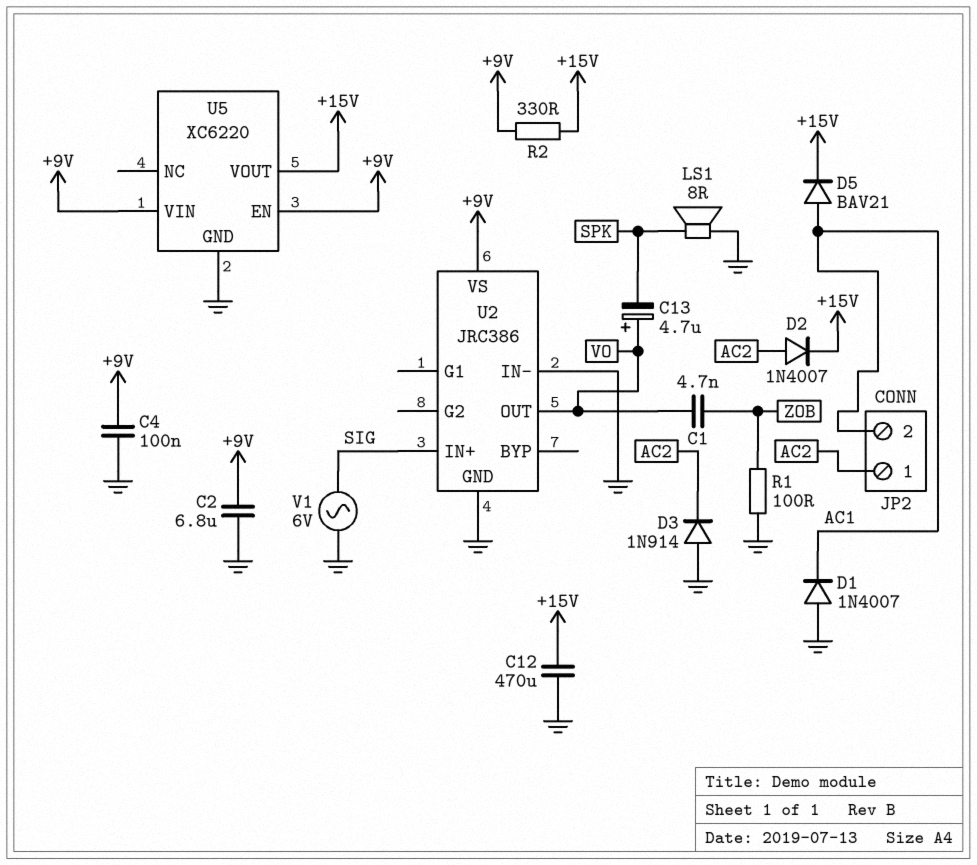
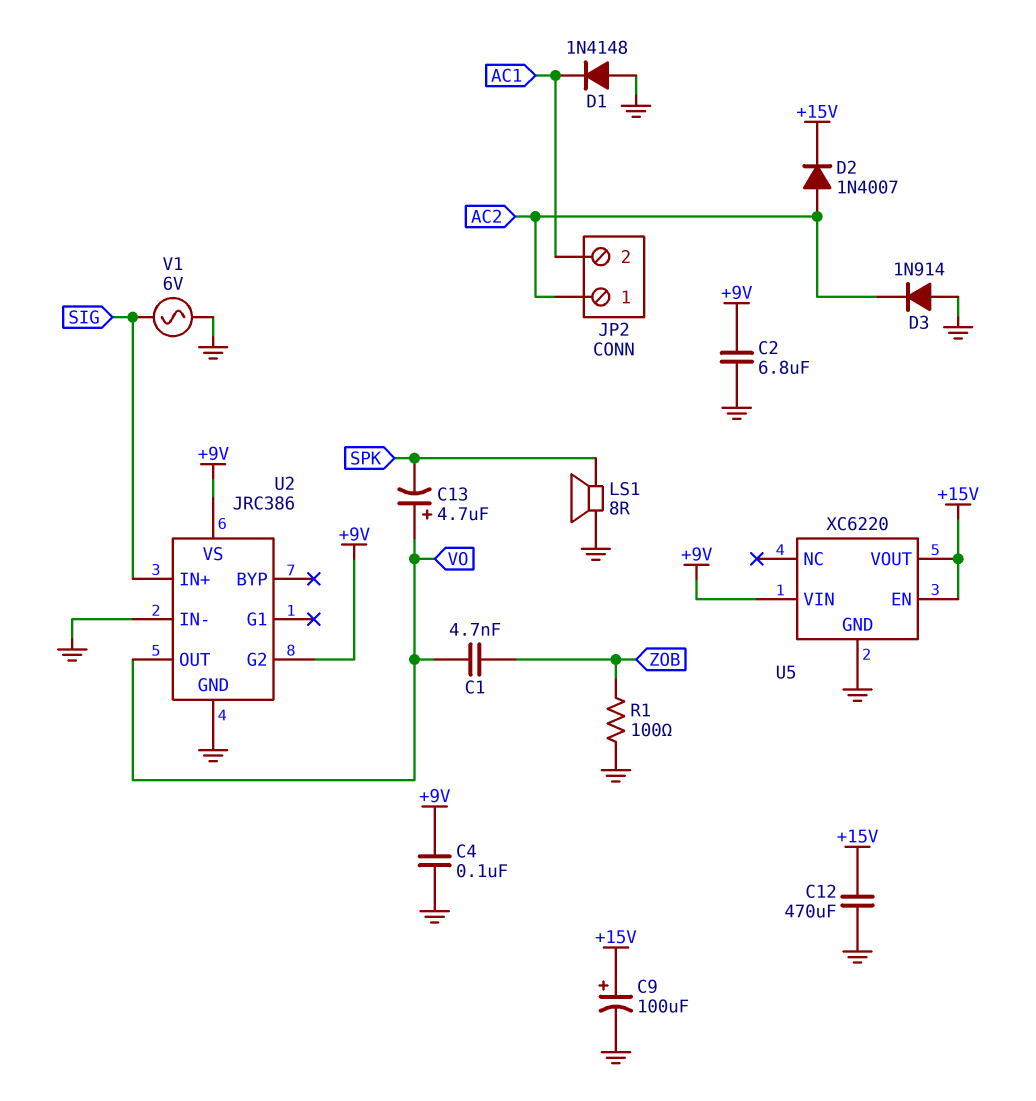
C9: none -> 100uF (plus +15V, minus GND)
D1: diode 1N4007 (A GND, K AC1) -> diode 1N4148 (A GND, K AC1)
D5: diode BAV21 (A AC1, K +15V) -> none
R2: 330 (+9V, +15V) -> none
U2 pin G2: none -> +9V
U5 pin EN: +9V -> +15V

